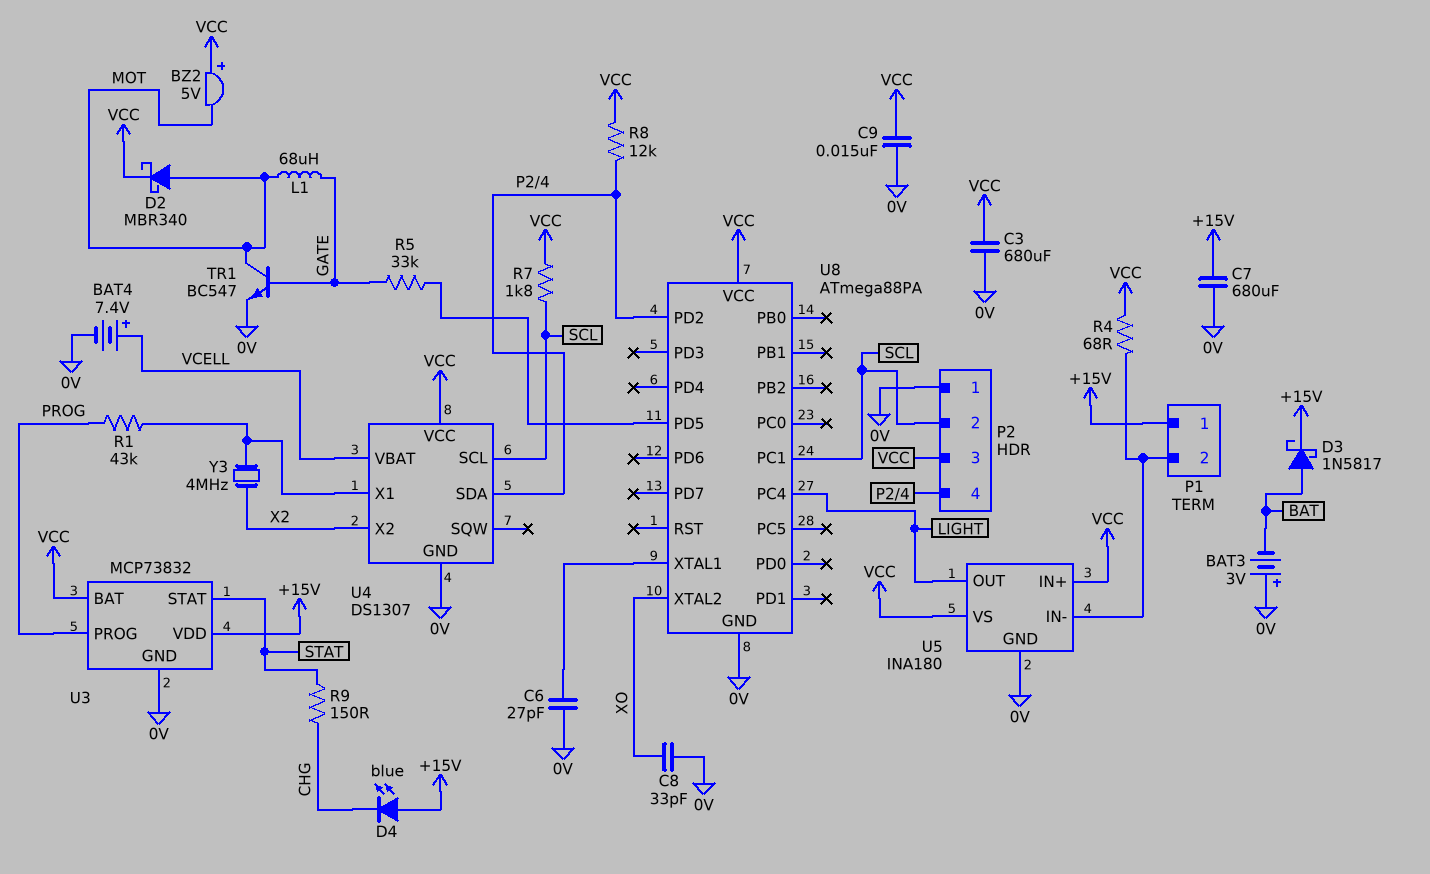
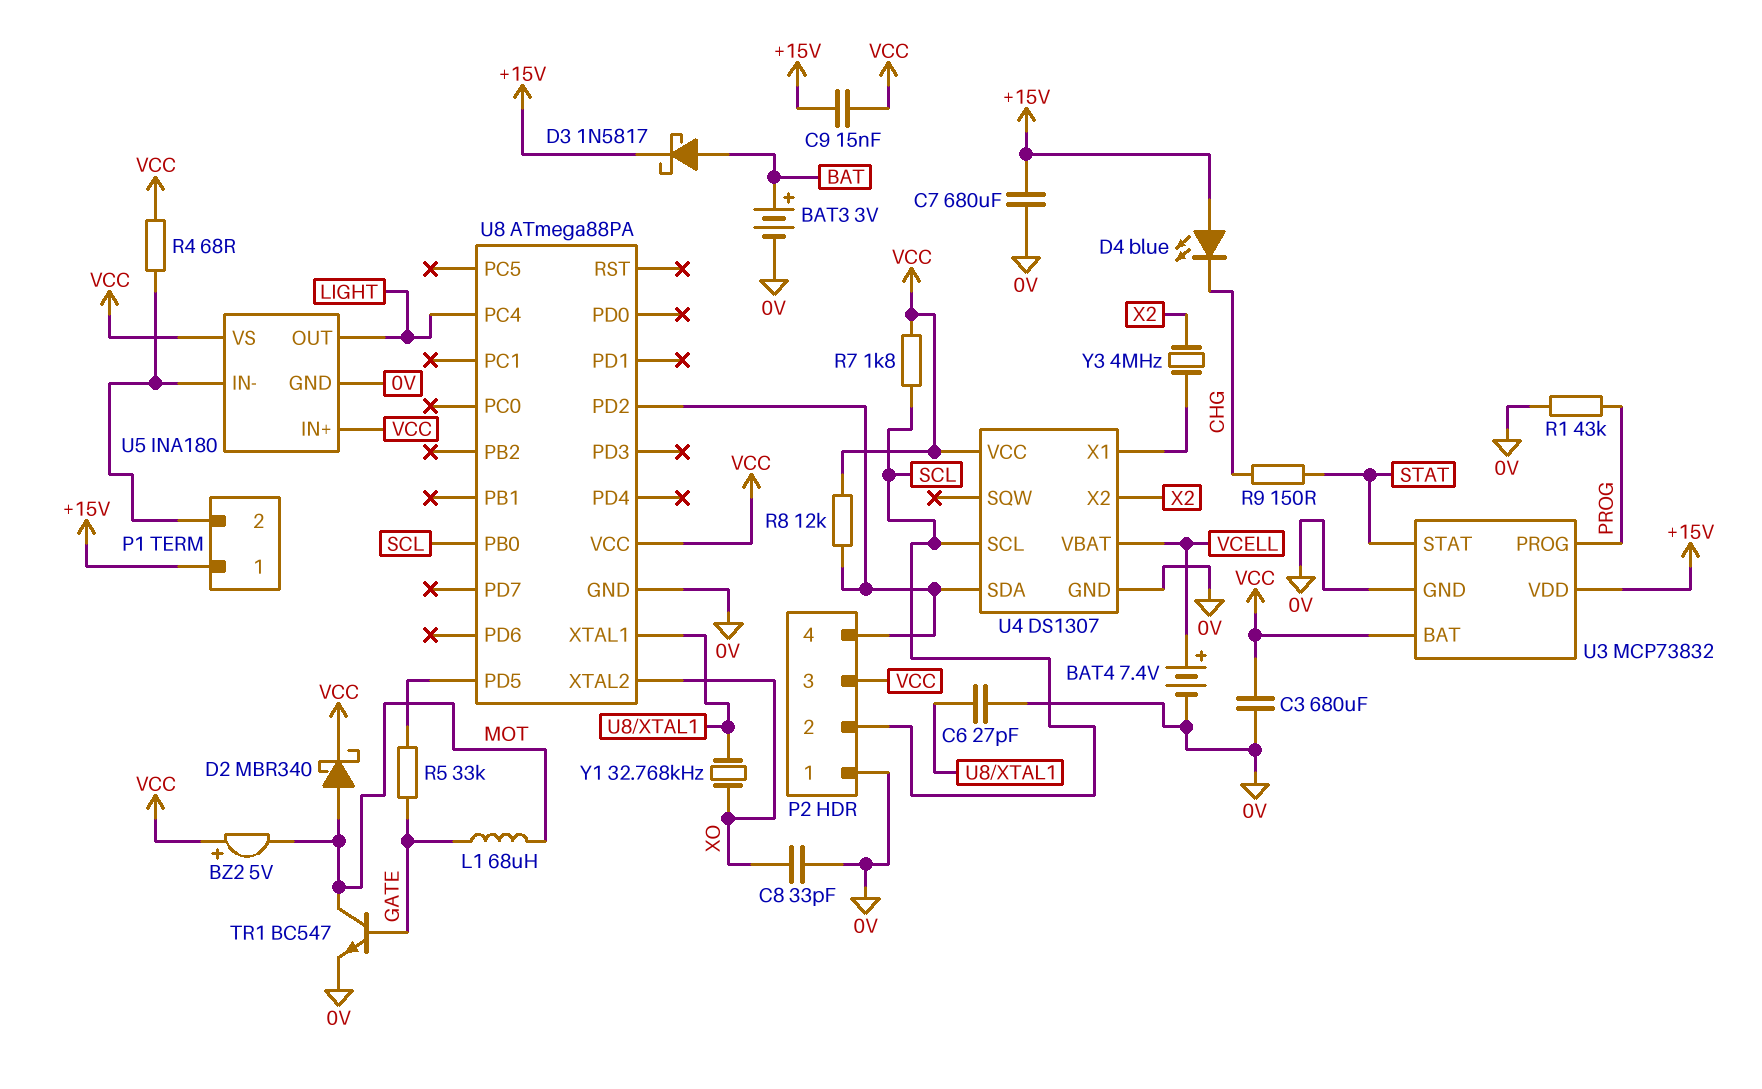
BAT3: 3V (plus 0V, minus BAT) -> 3V (plus BAT, minus 0V)
C9: 15nF (0V, VCC) -> 15nF (+15V, VCC)
R1: 43k (PROG, U4/X1) -> 43k (0V, PROG)
U8 pin PB0: none -> SCL
U8 pin PC1: SCL -> none
Y1: none -> 32.768kHz (U8/XTAL1, XO)

